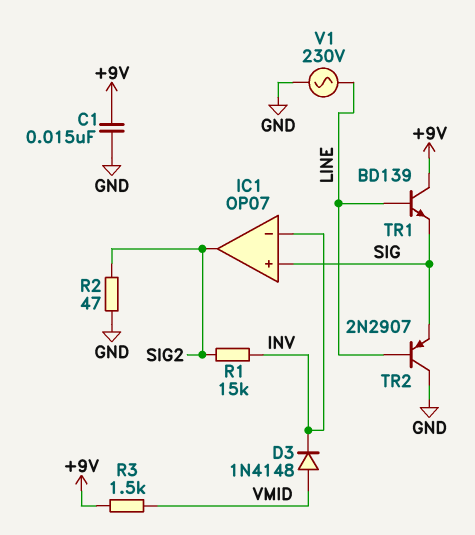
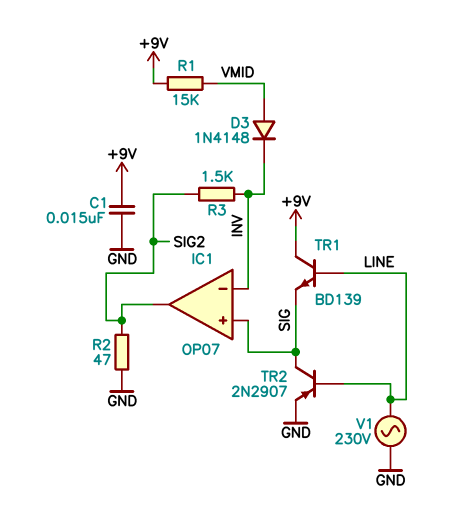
R1: 15k (INV, SIG2) -> 15k (+9V, VMID)
R3: 1.5k (+9V, VMID) -> 1.5k (INV, SIG2)
TR2: PNP 2N2907 (B LINE, C GND, E SIG) -> PNP 2N2907 (B LINE, C SIG, E GND)

